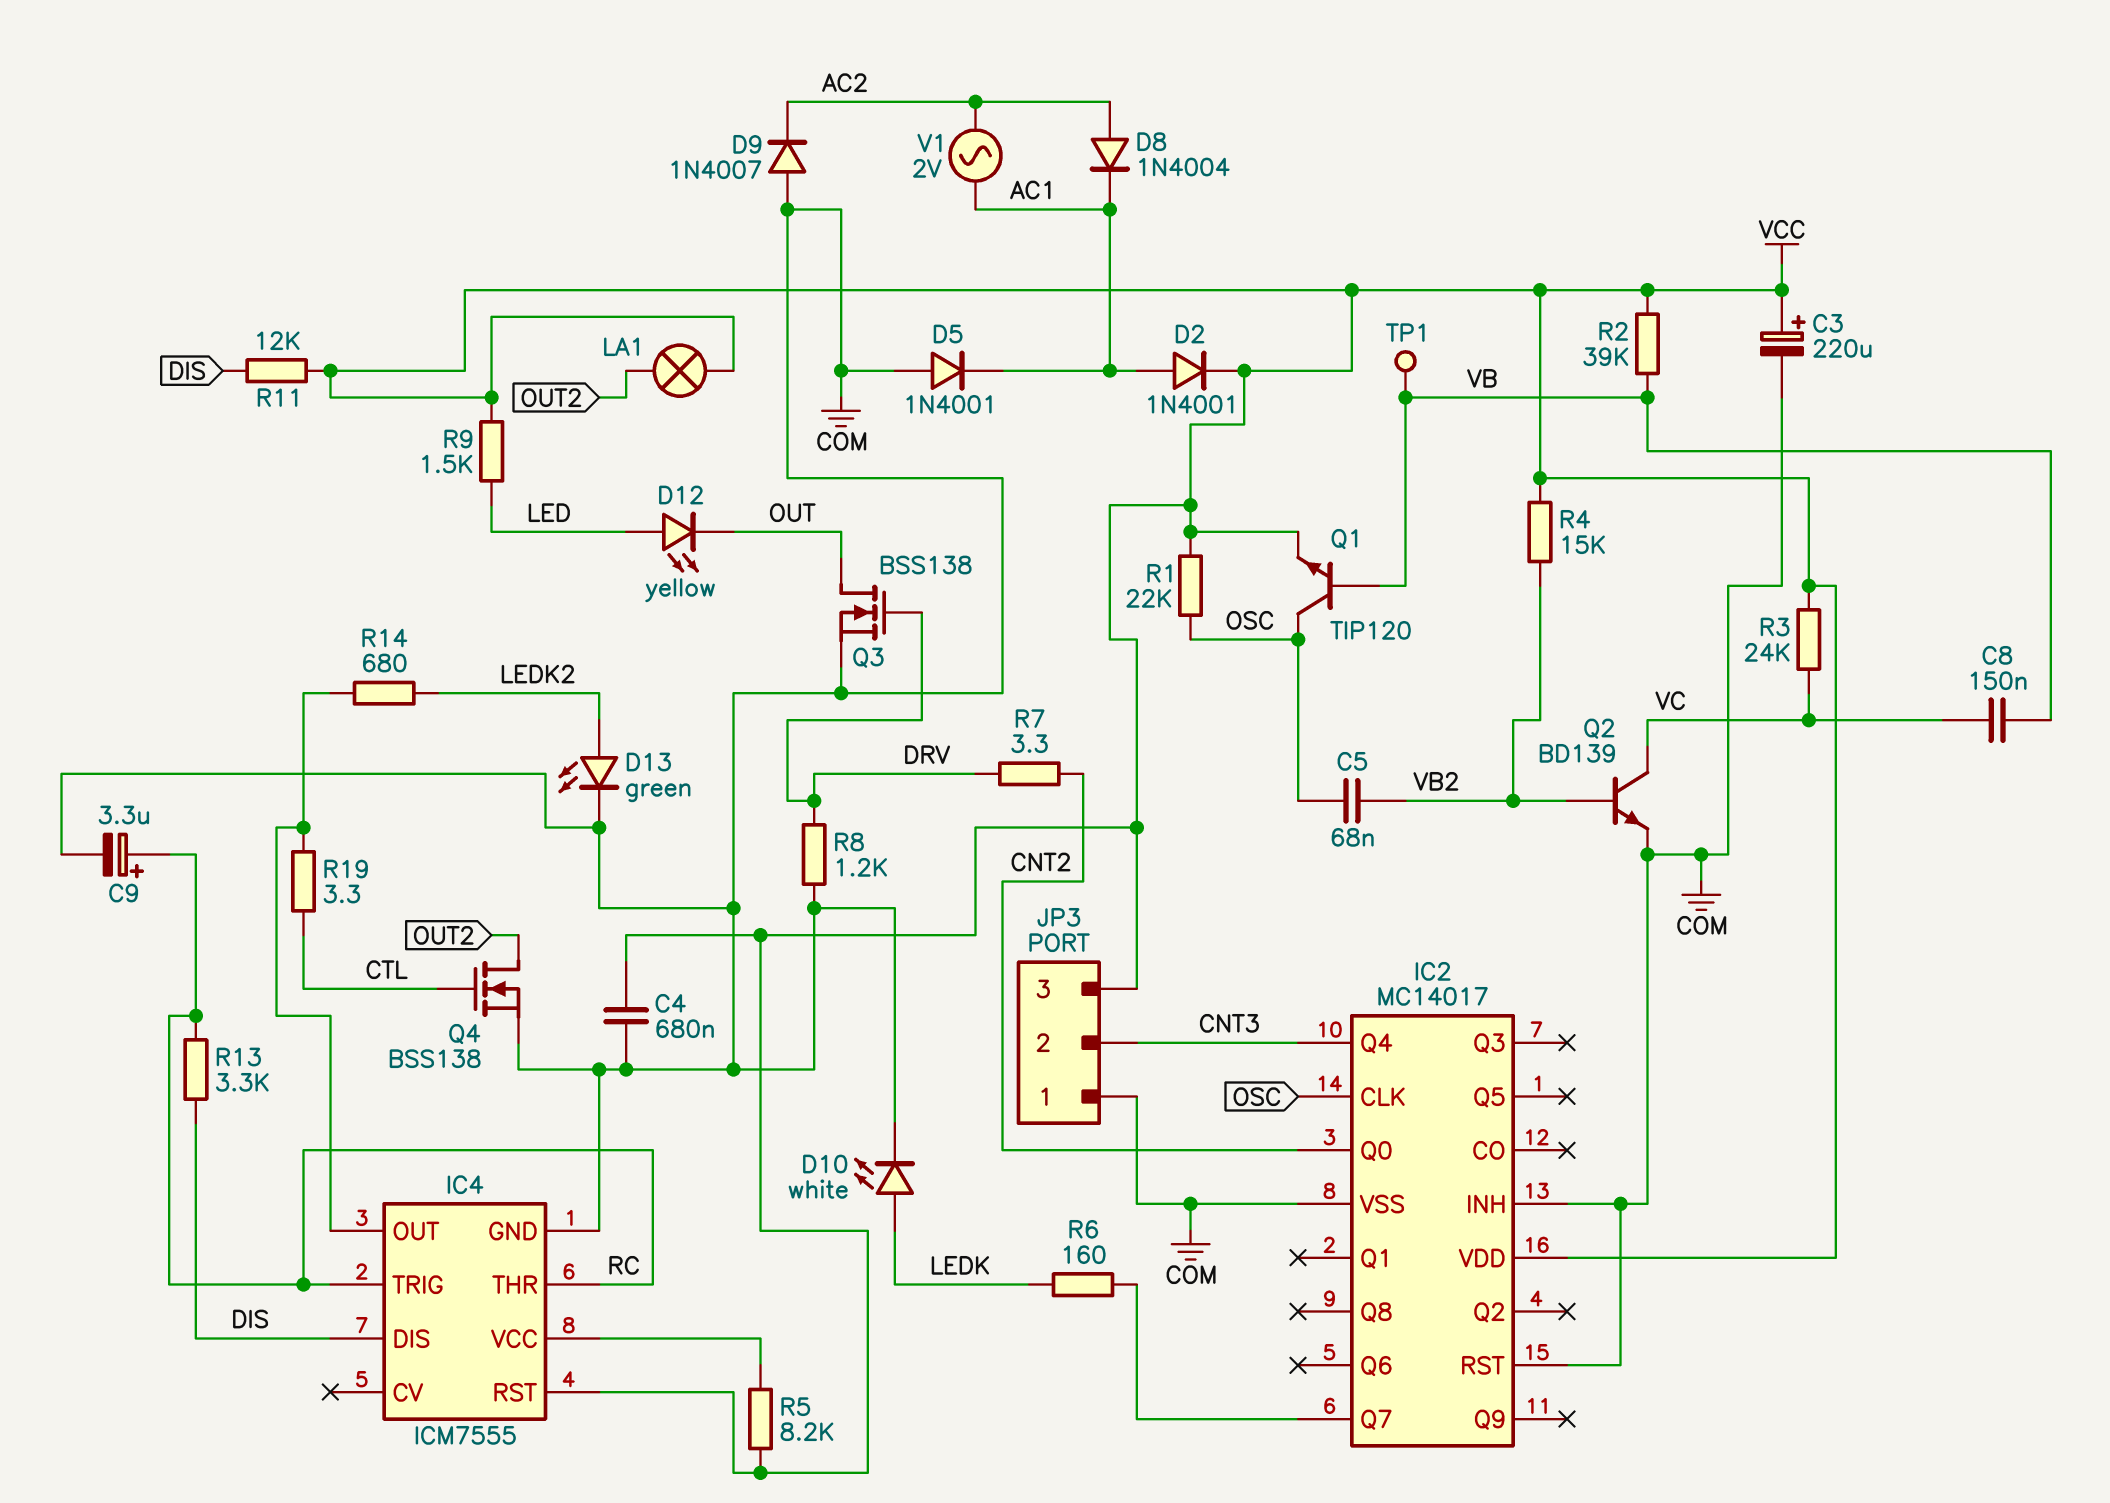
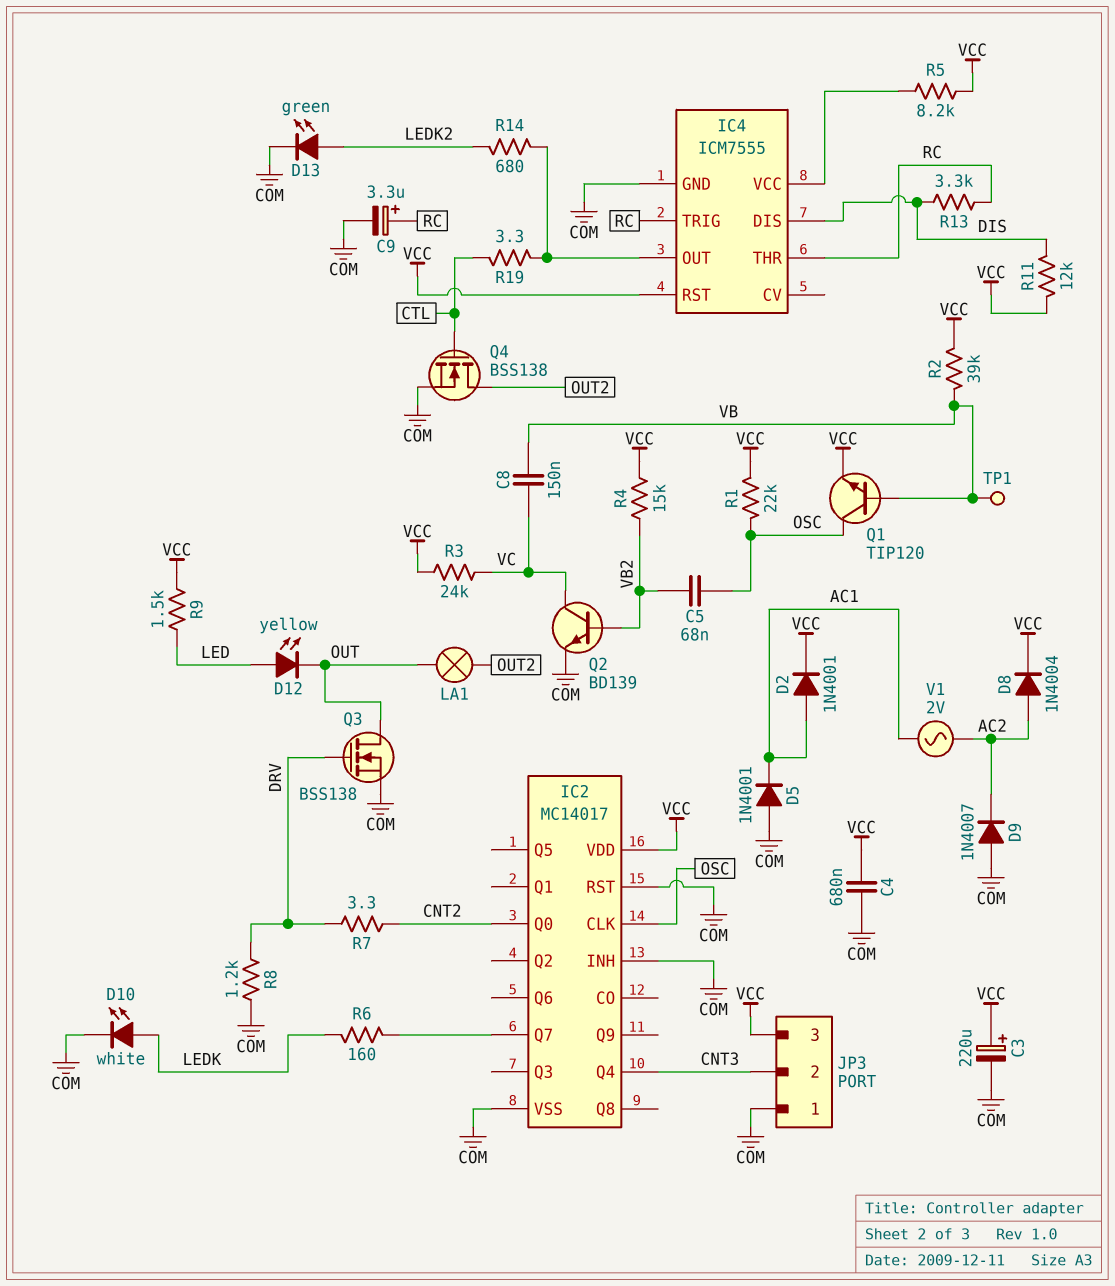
D8: diode 1N4004 (A AC2, K AC1) -> diode 1N4004 (A AC2, K VCC)
LA1: lamp (OUT2, VCC) -> lamp (OUT, OUT2)

